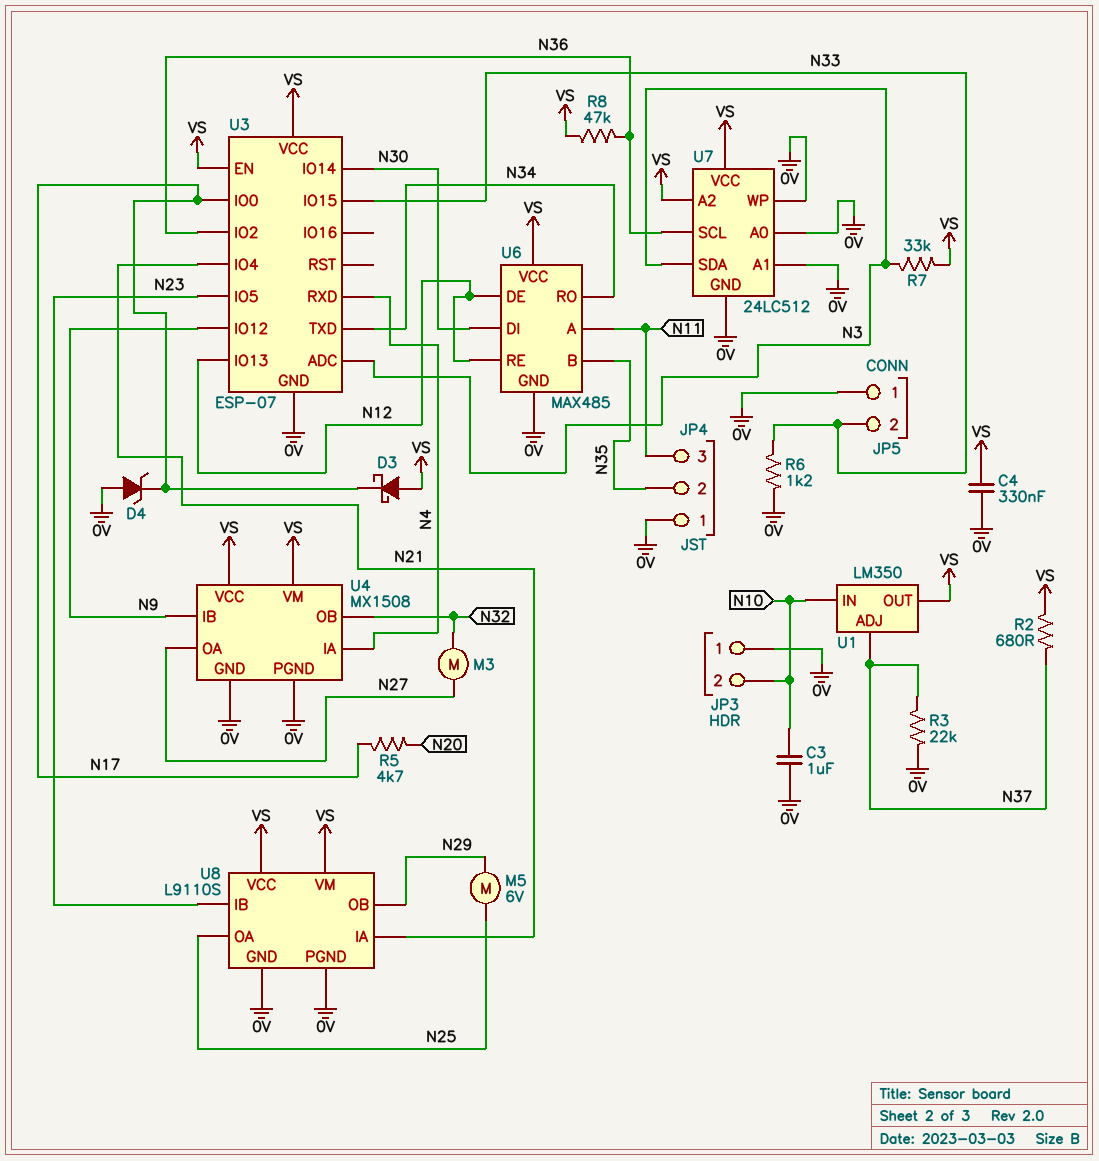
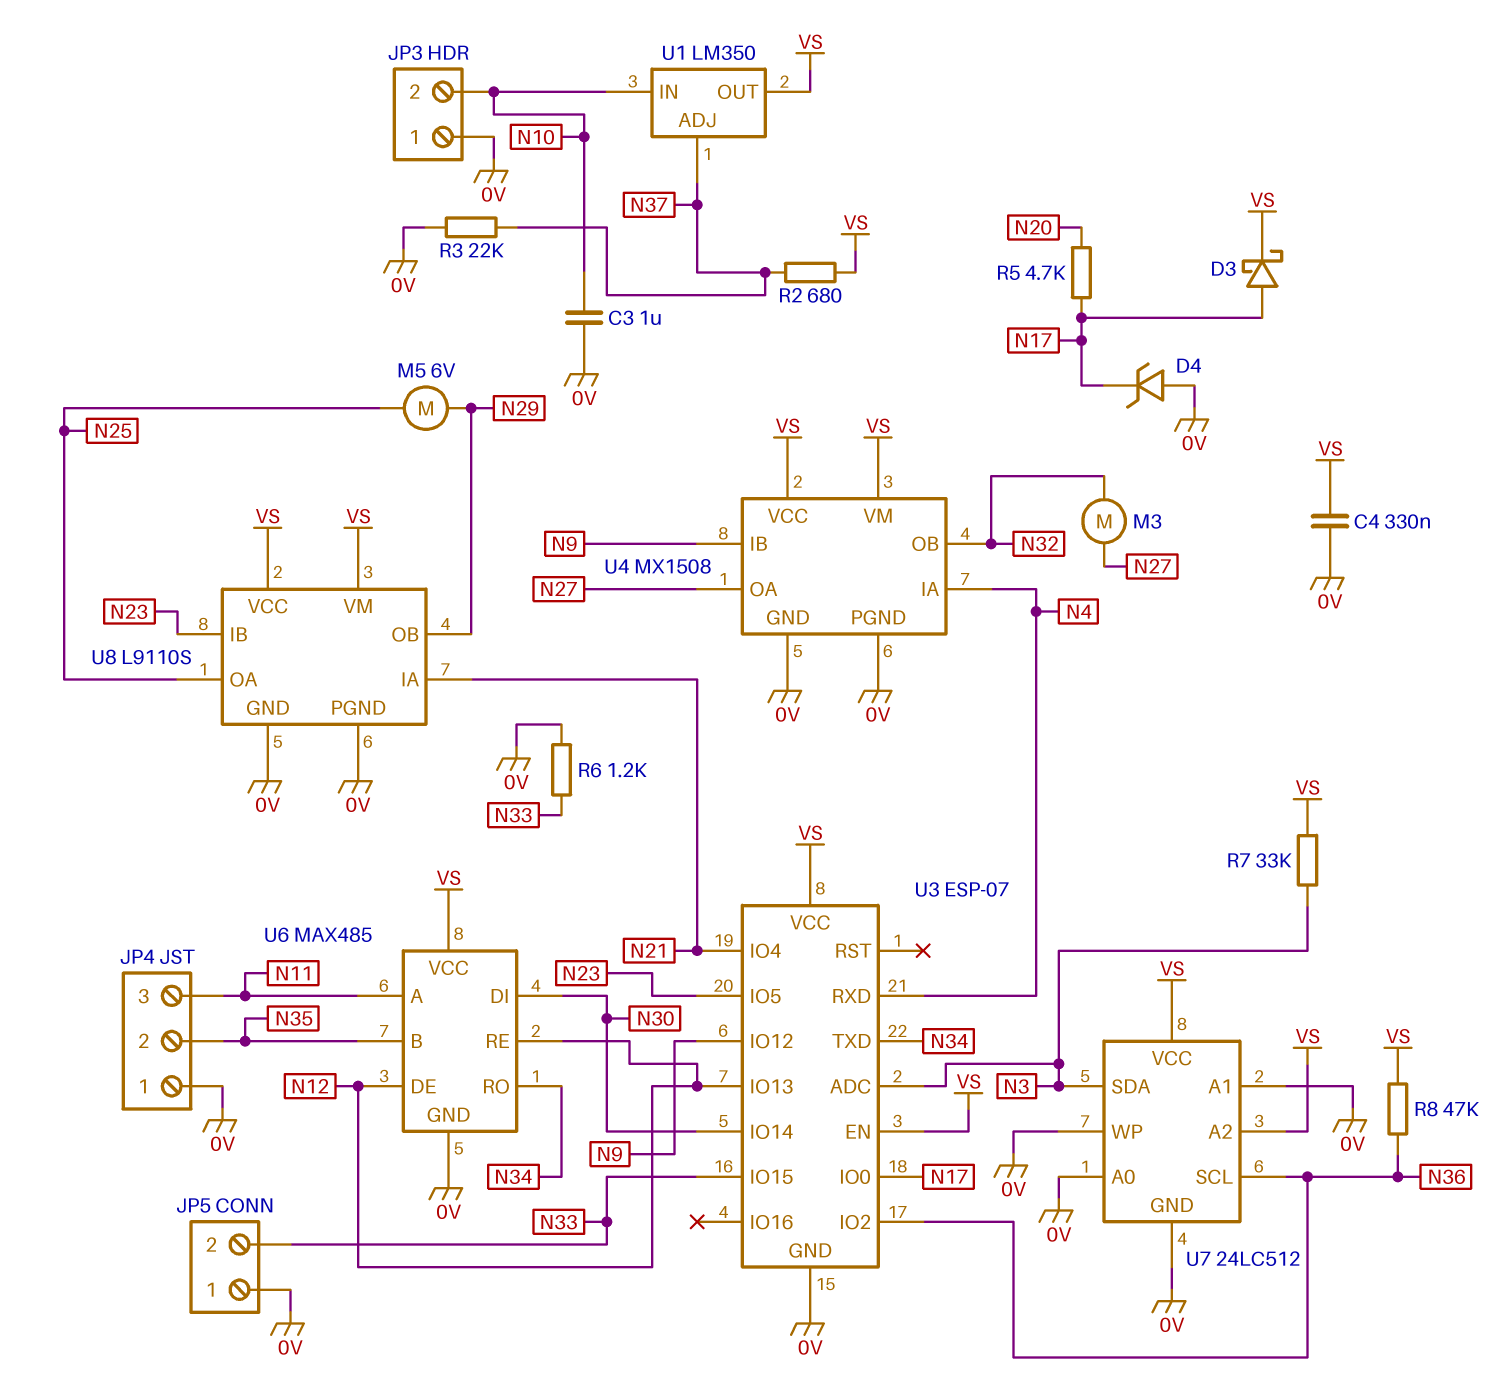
D3: schottky (A VS, K N17) -> schottky (A N17, K VS)

